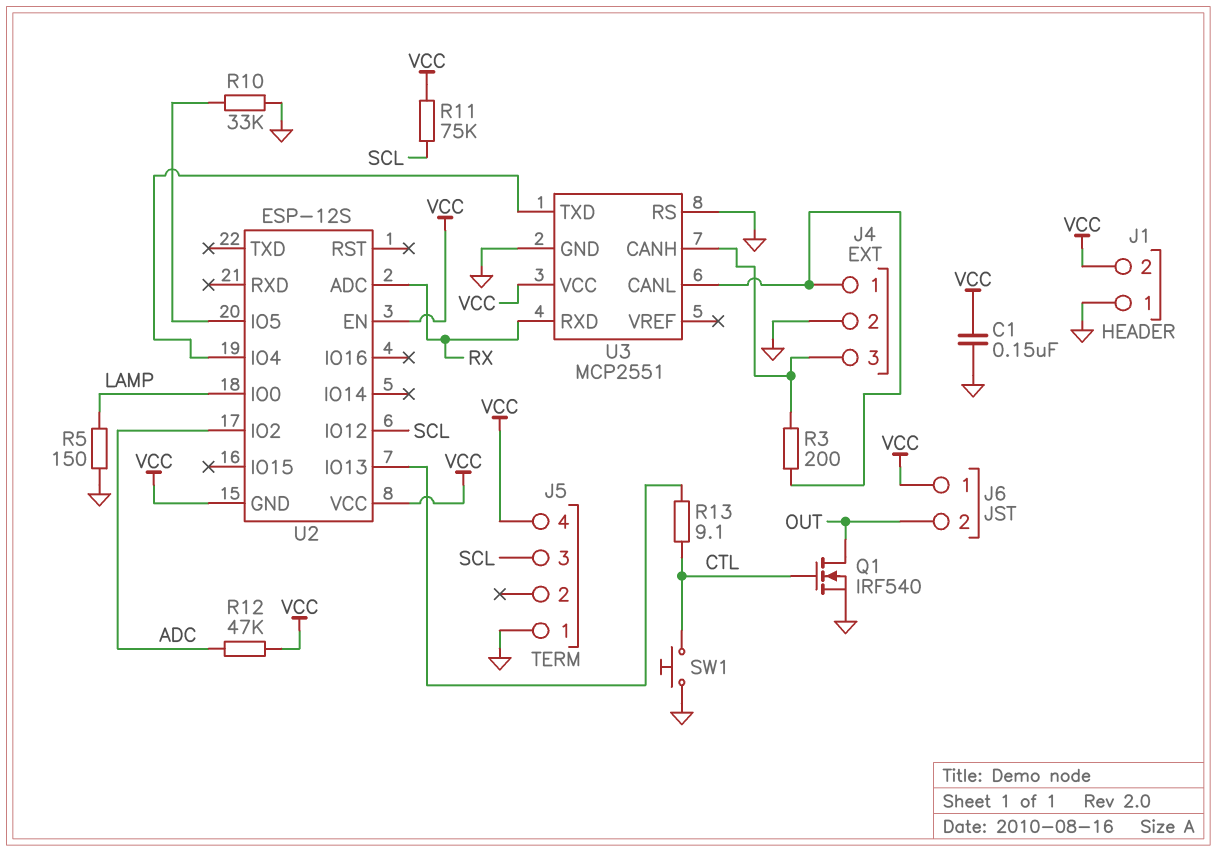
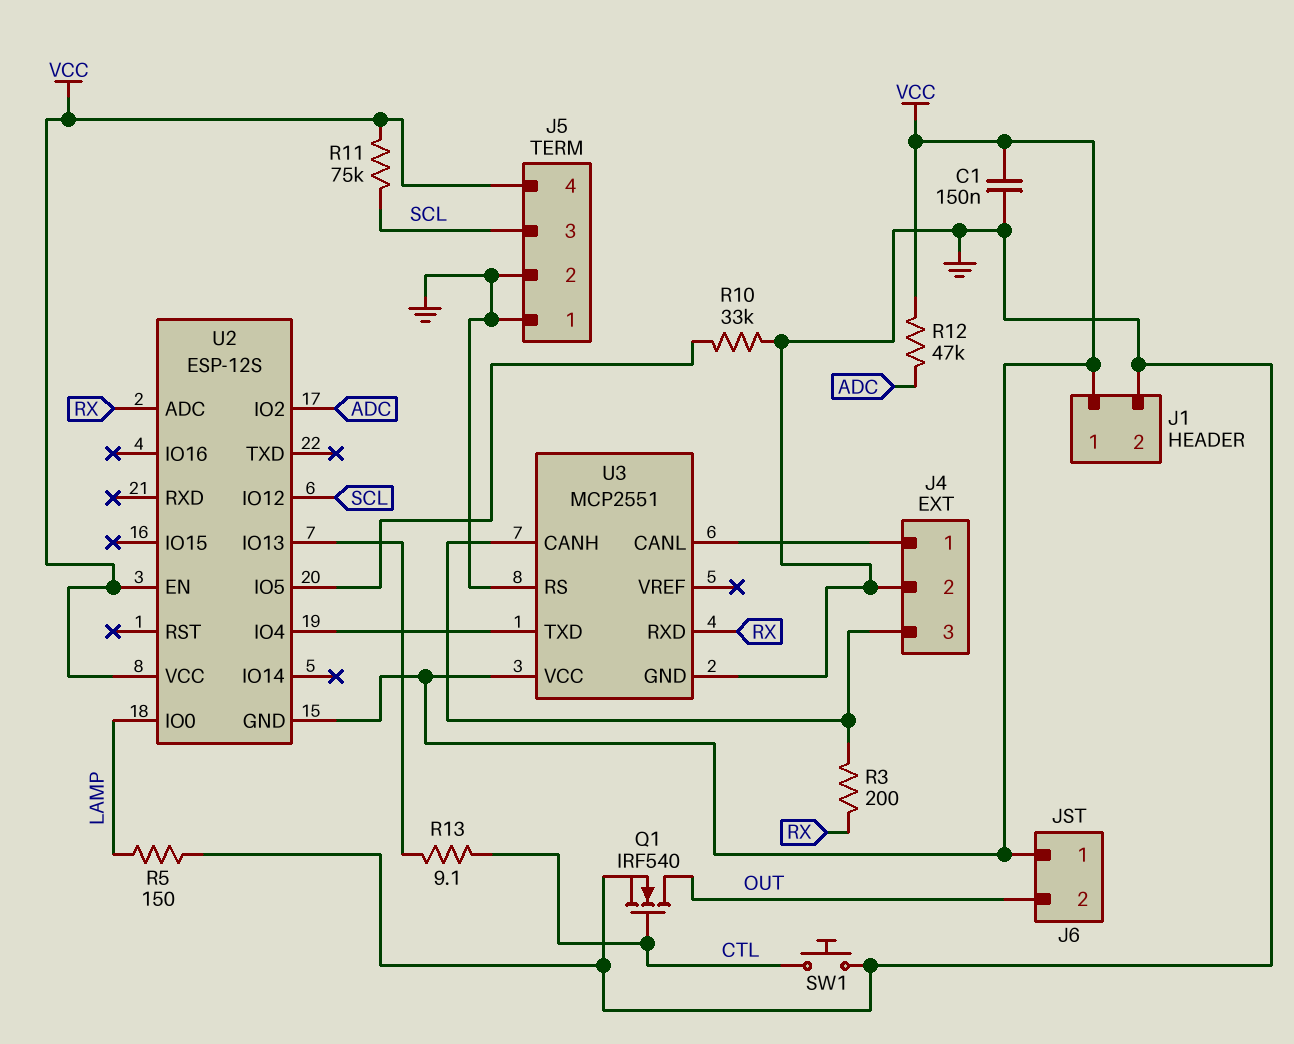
J1 pin 1: GND -> VCC
J1 pin 2: VCC -> GND
J5 pin 2: none -> GND
R3: 200 (J4/1, J4/3) -> 200 (J4/3, RX)

